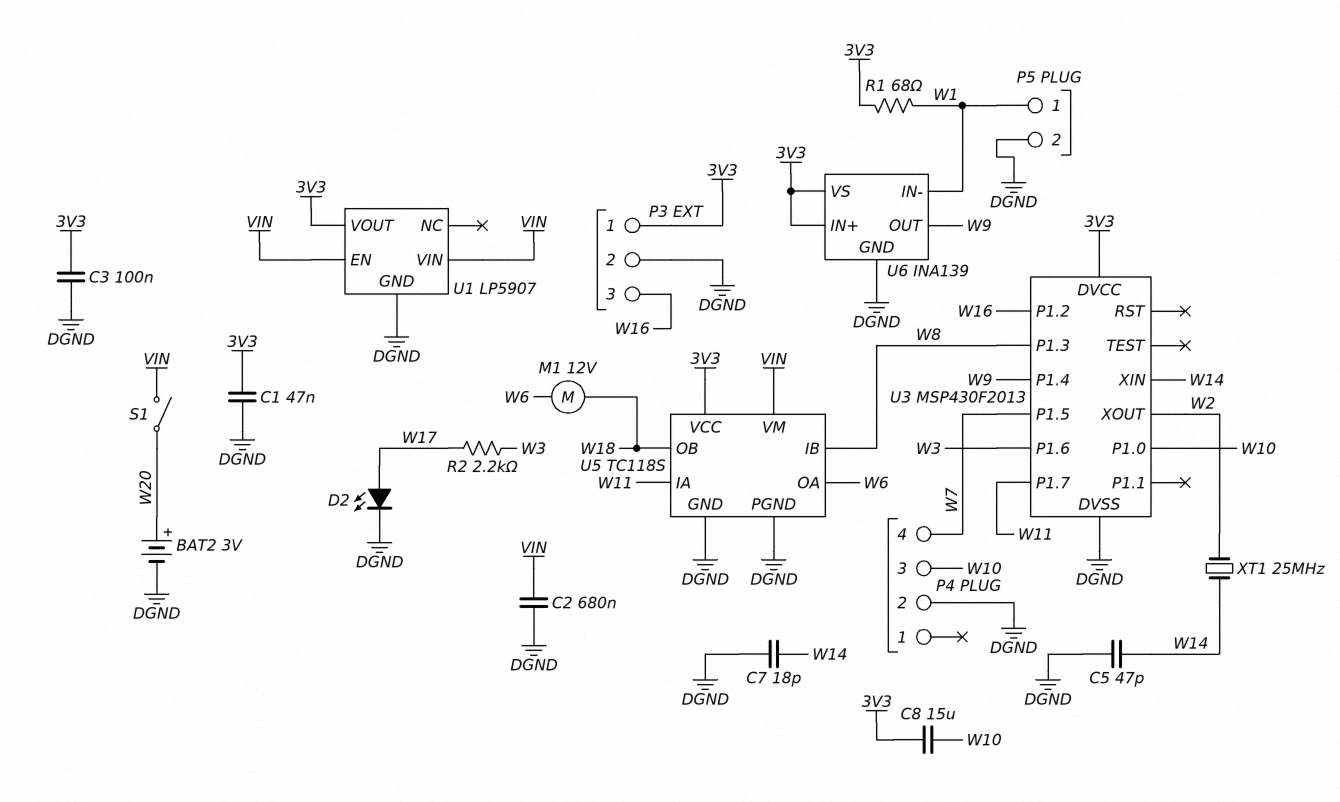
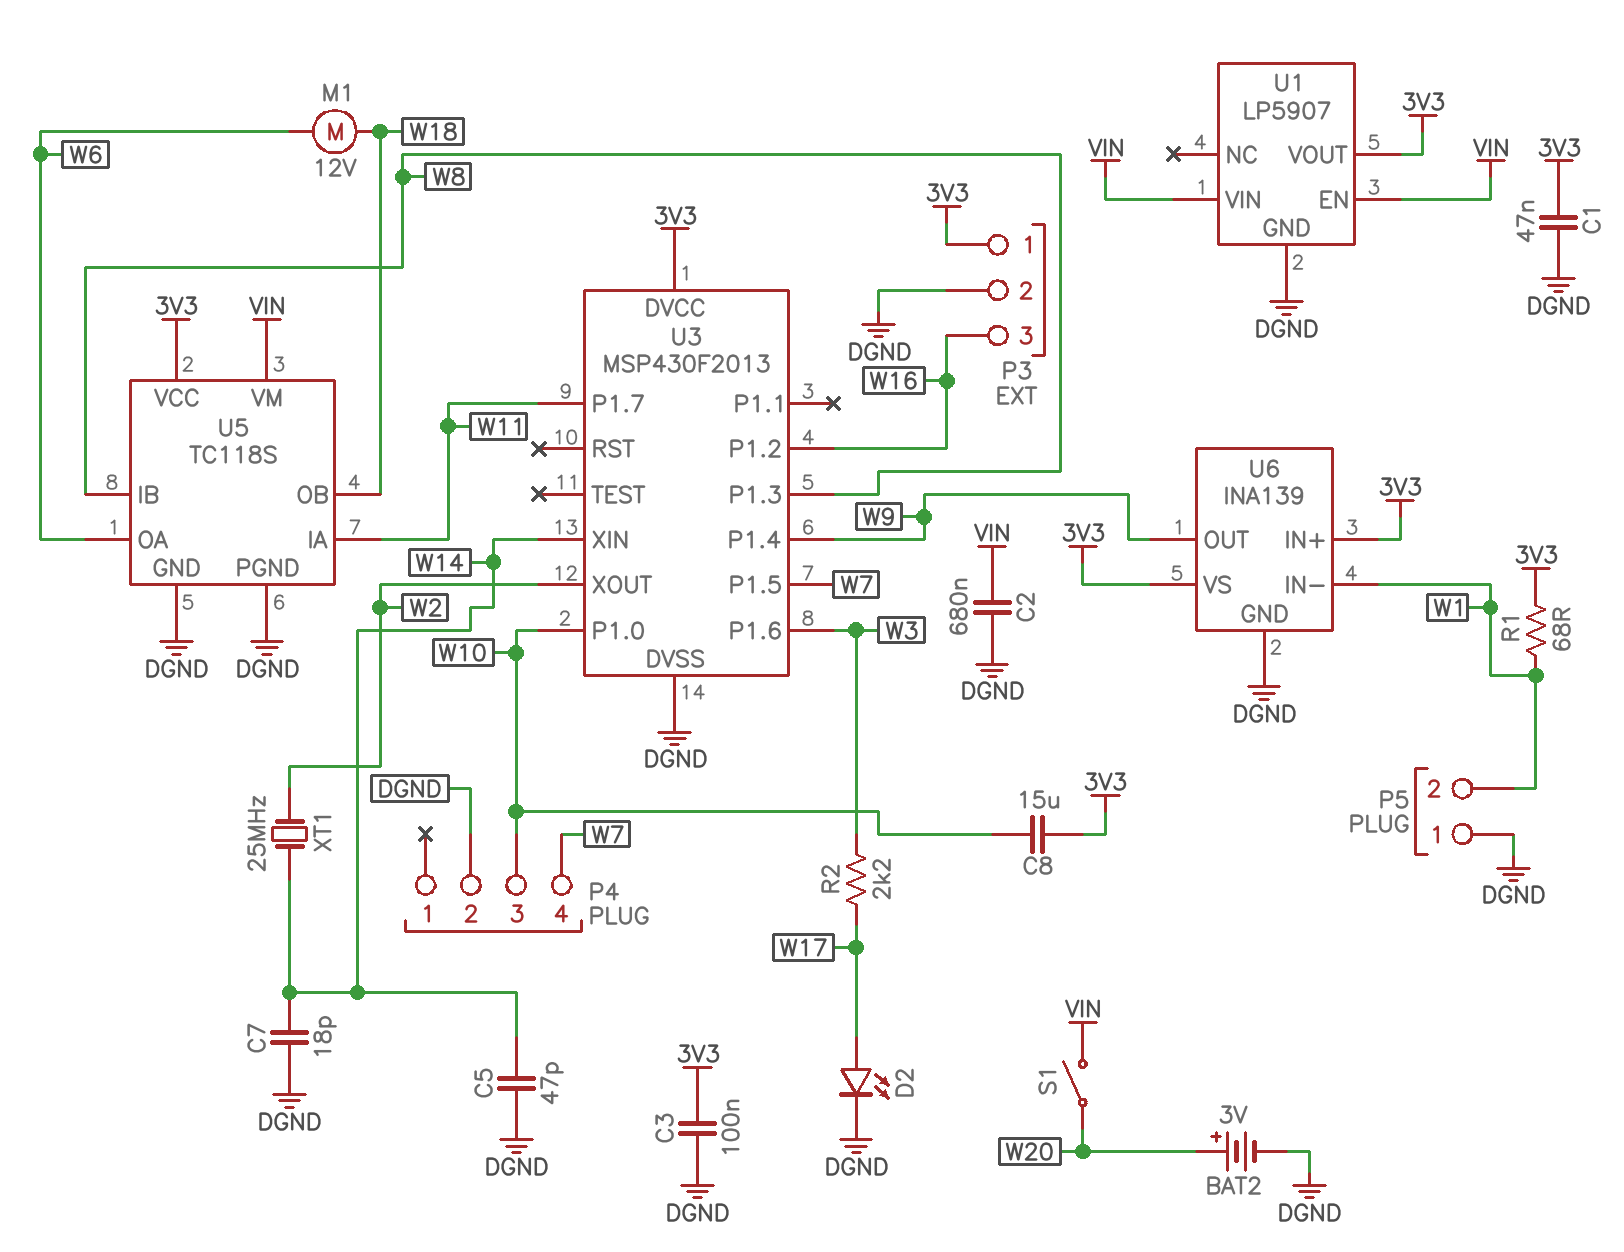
P5 pin 1: W1 -> DGND
P5 pin 2: DGND -> W1

